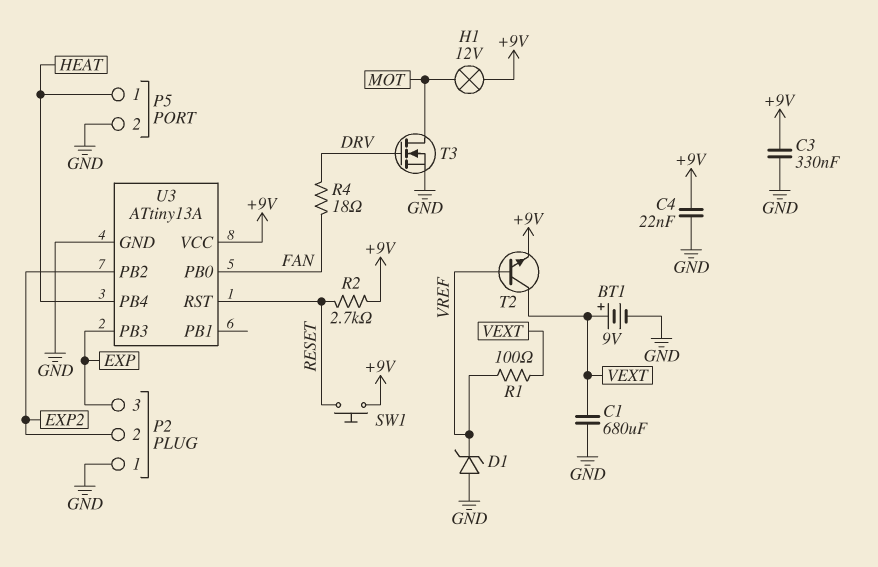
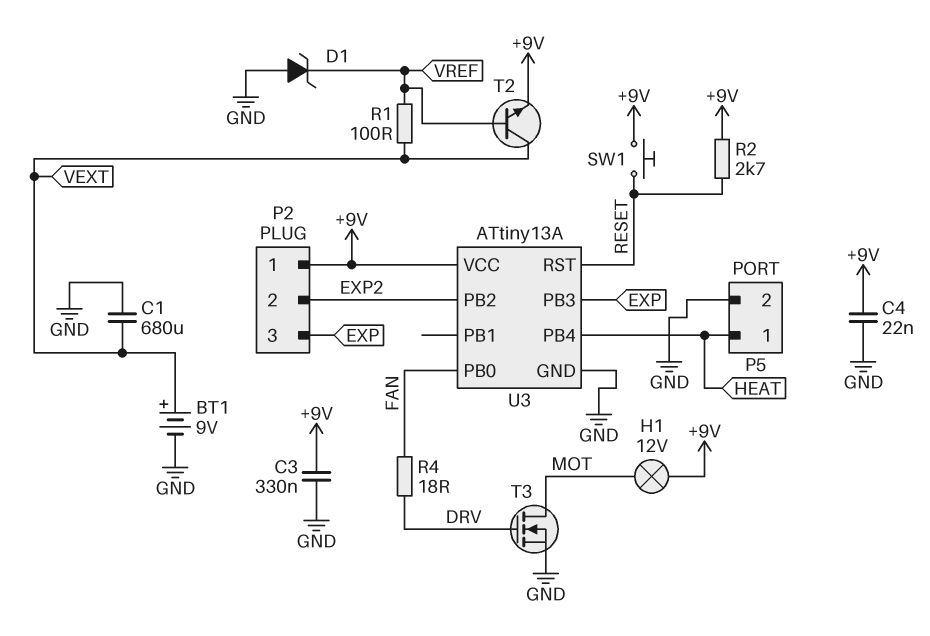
P2 pin 1: GND -> +9V

